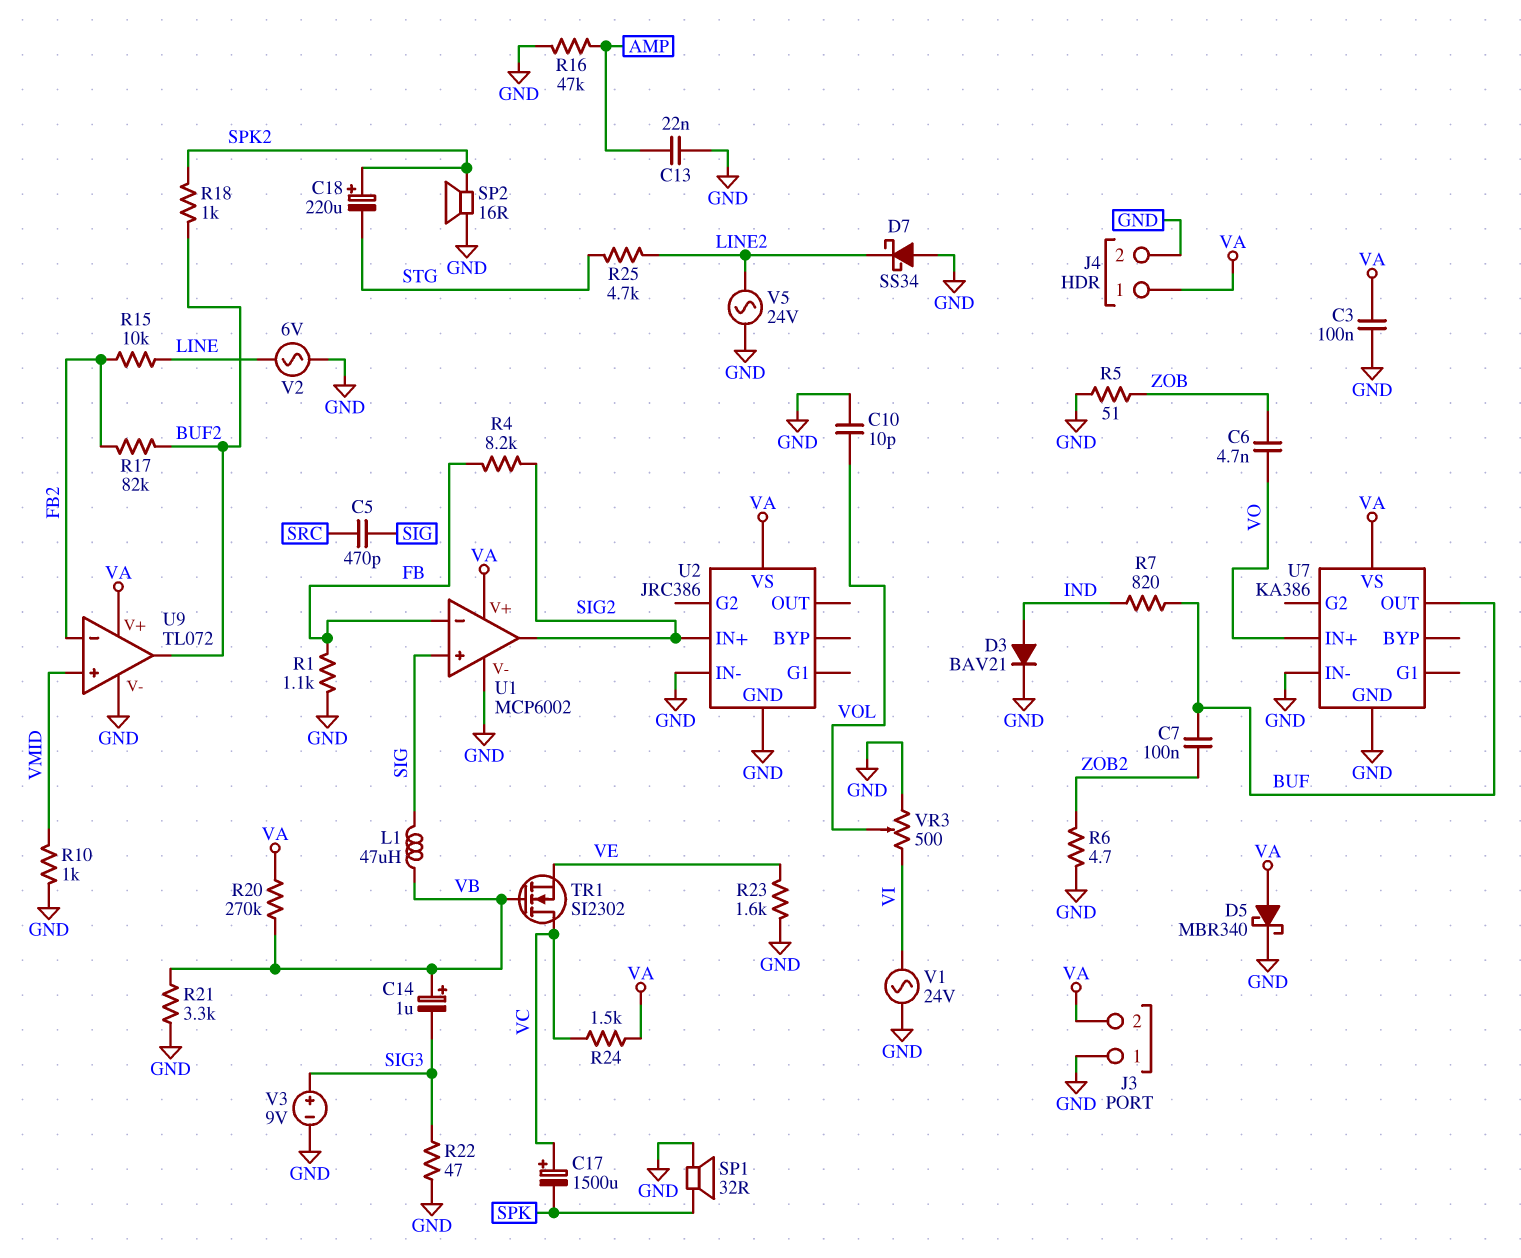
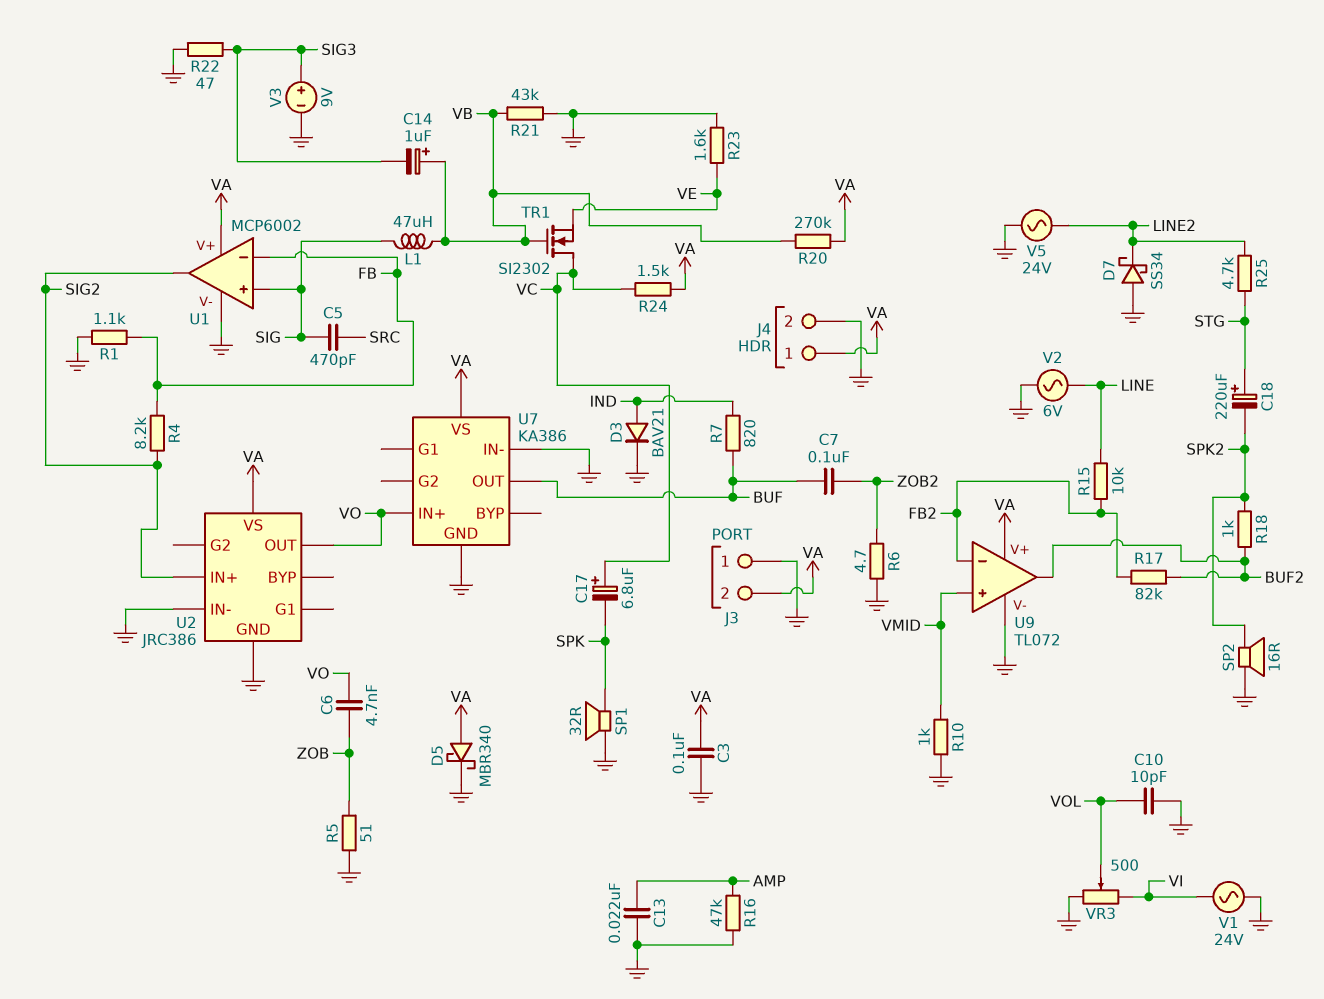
C17: 1500uF (plus VC, minus SPK) -> 6.8uF (plus VC, minus SPK)
C18: 220uF (plus SPK2, minus STG) -> 220uF (plus STG, minus SPK2)
R21: 3.3k (GND, VB) -> 43k (GND, VB)
U2 pin OUT: none -> VO

